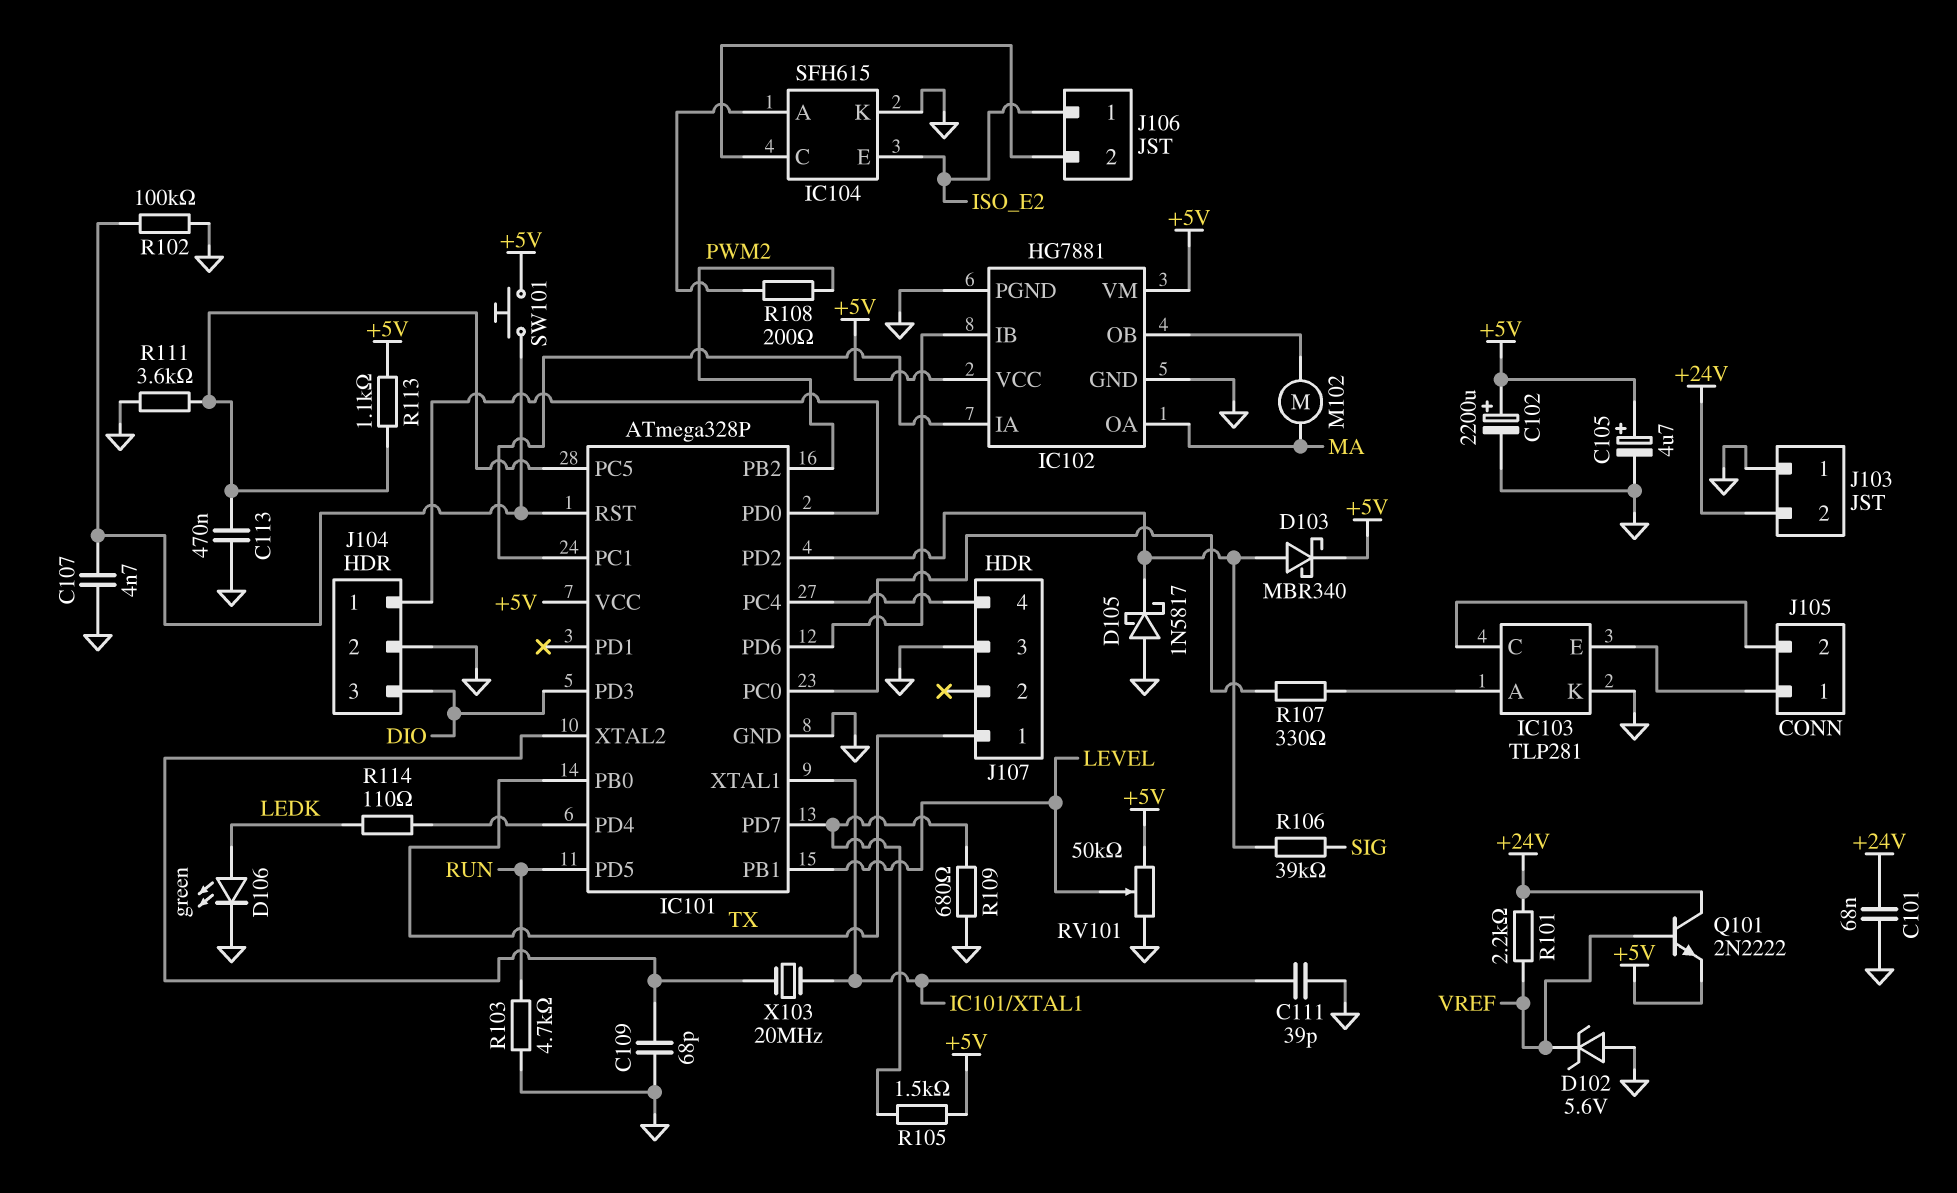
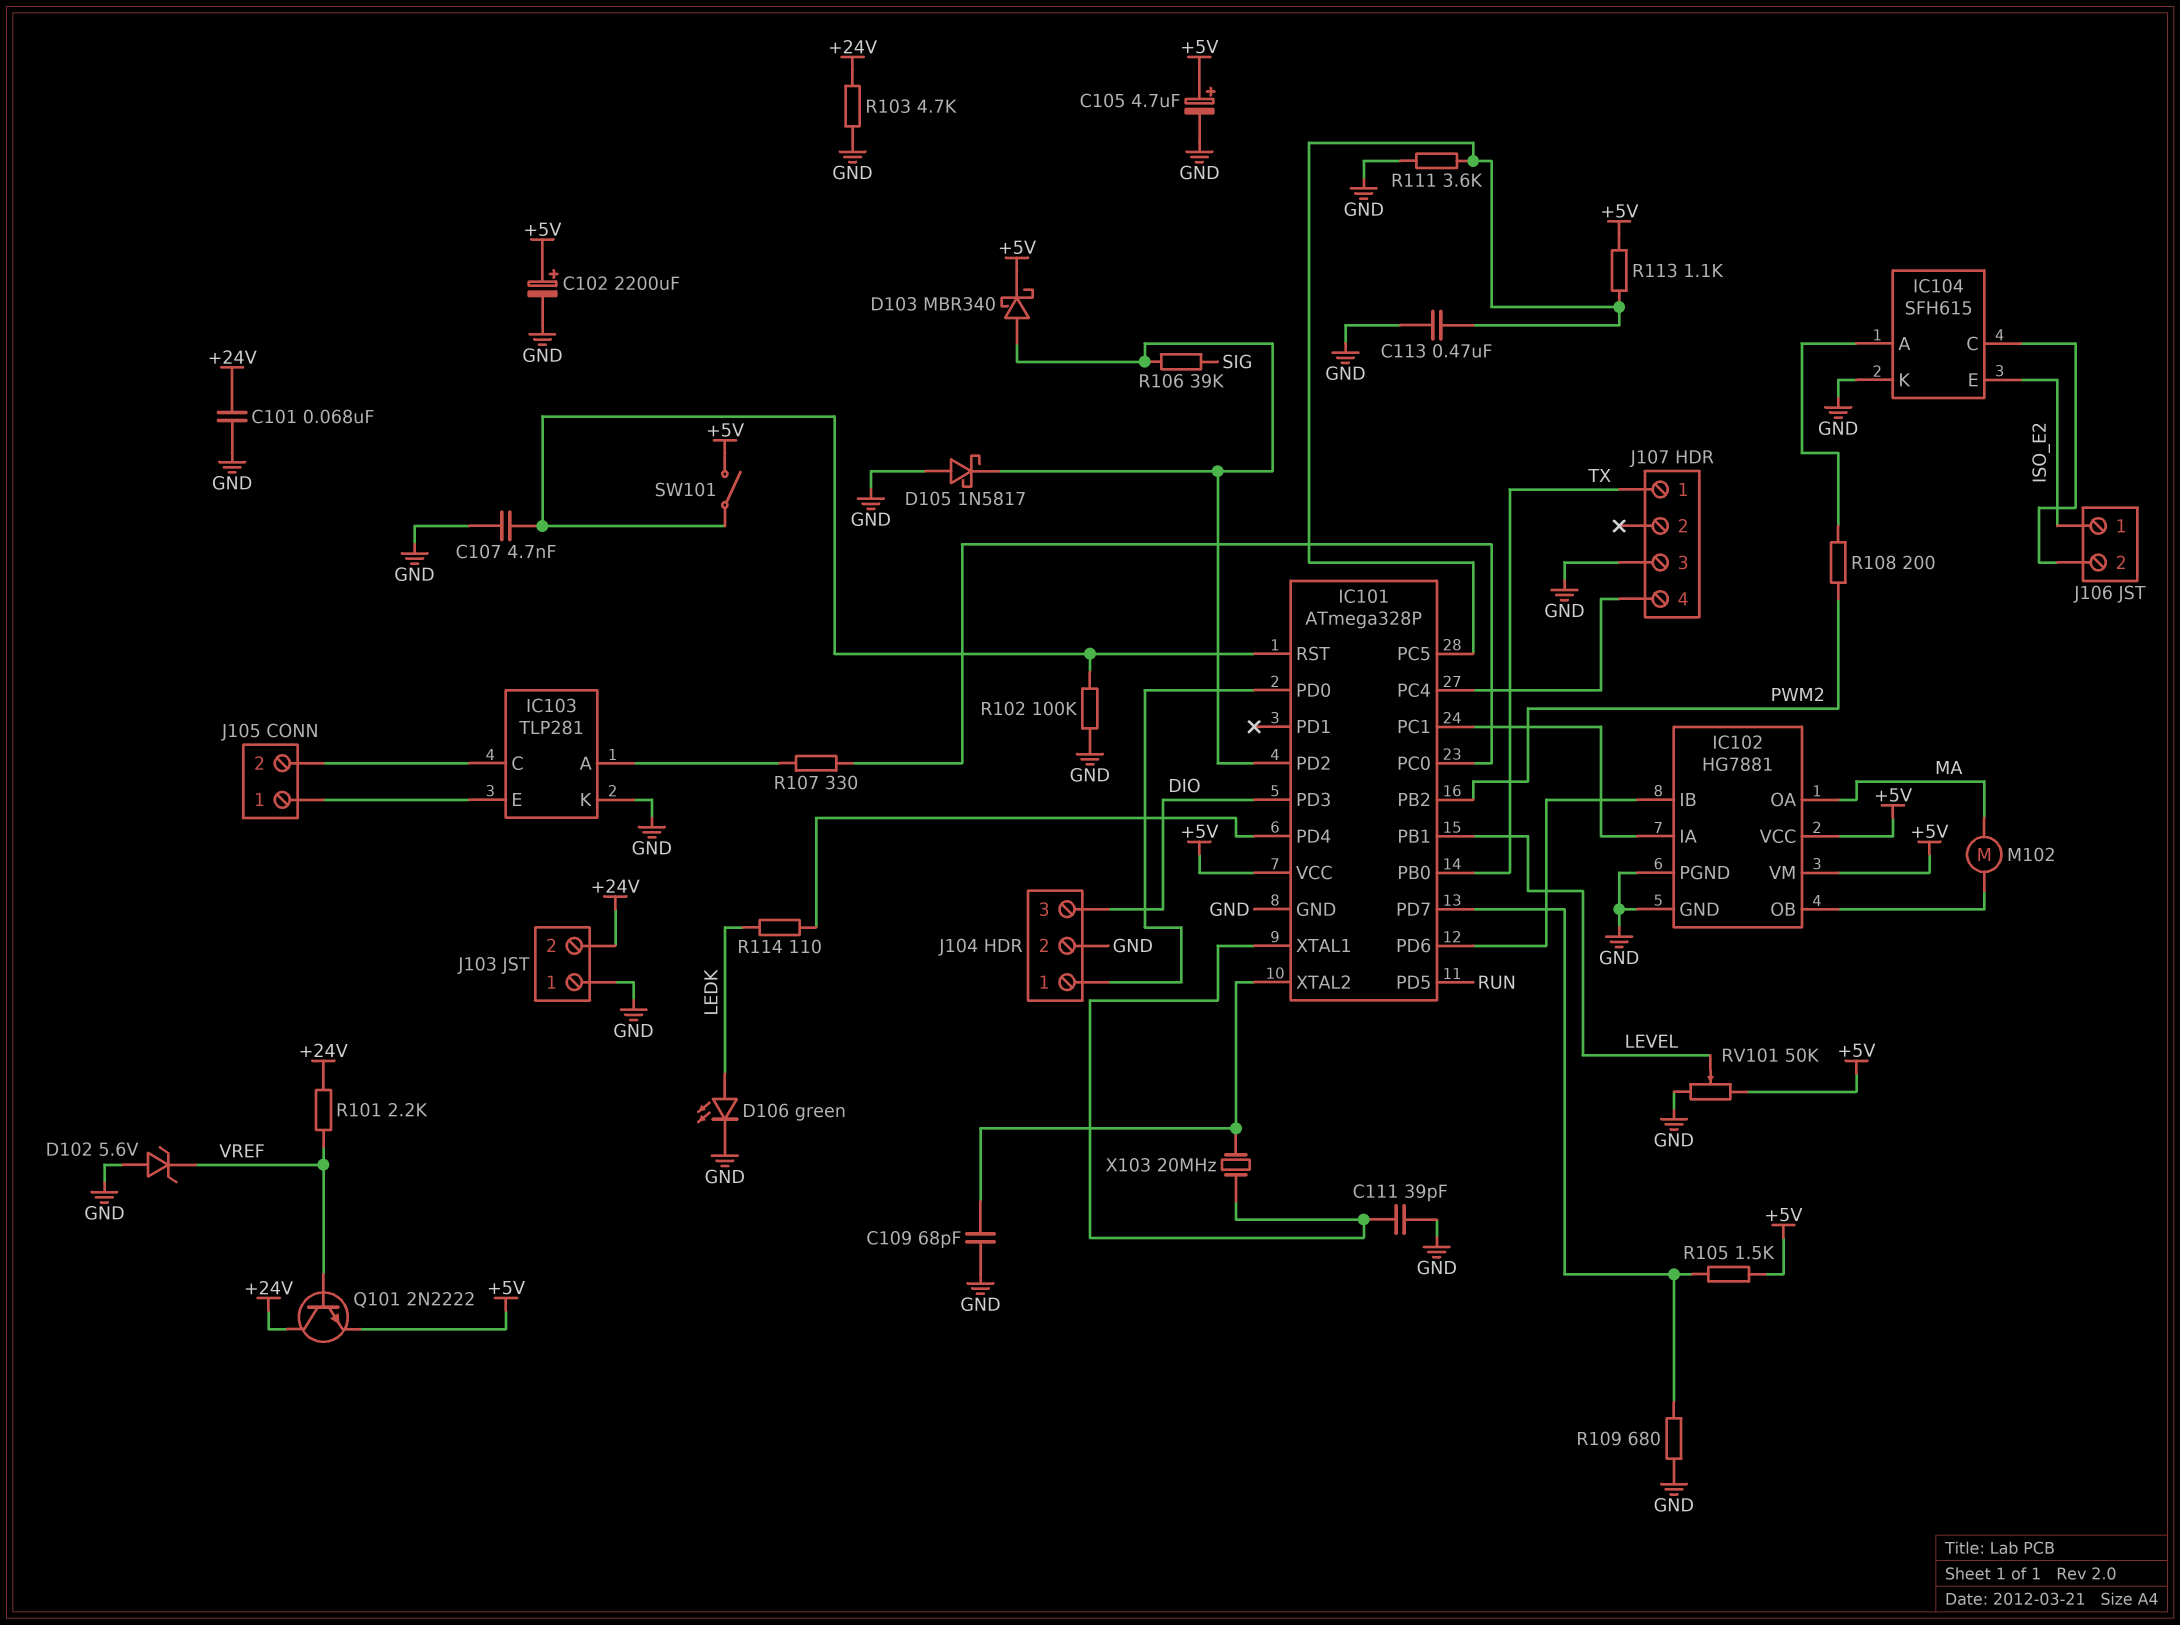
R103: 4.7k (GND, RUN) -> 4.7k (+24V, GND)
SW101: button (+5V, IC101/RST) -> switch (+5V, IC101/RST)

